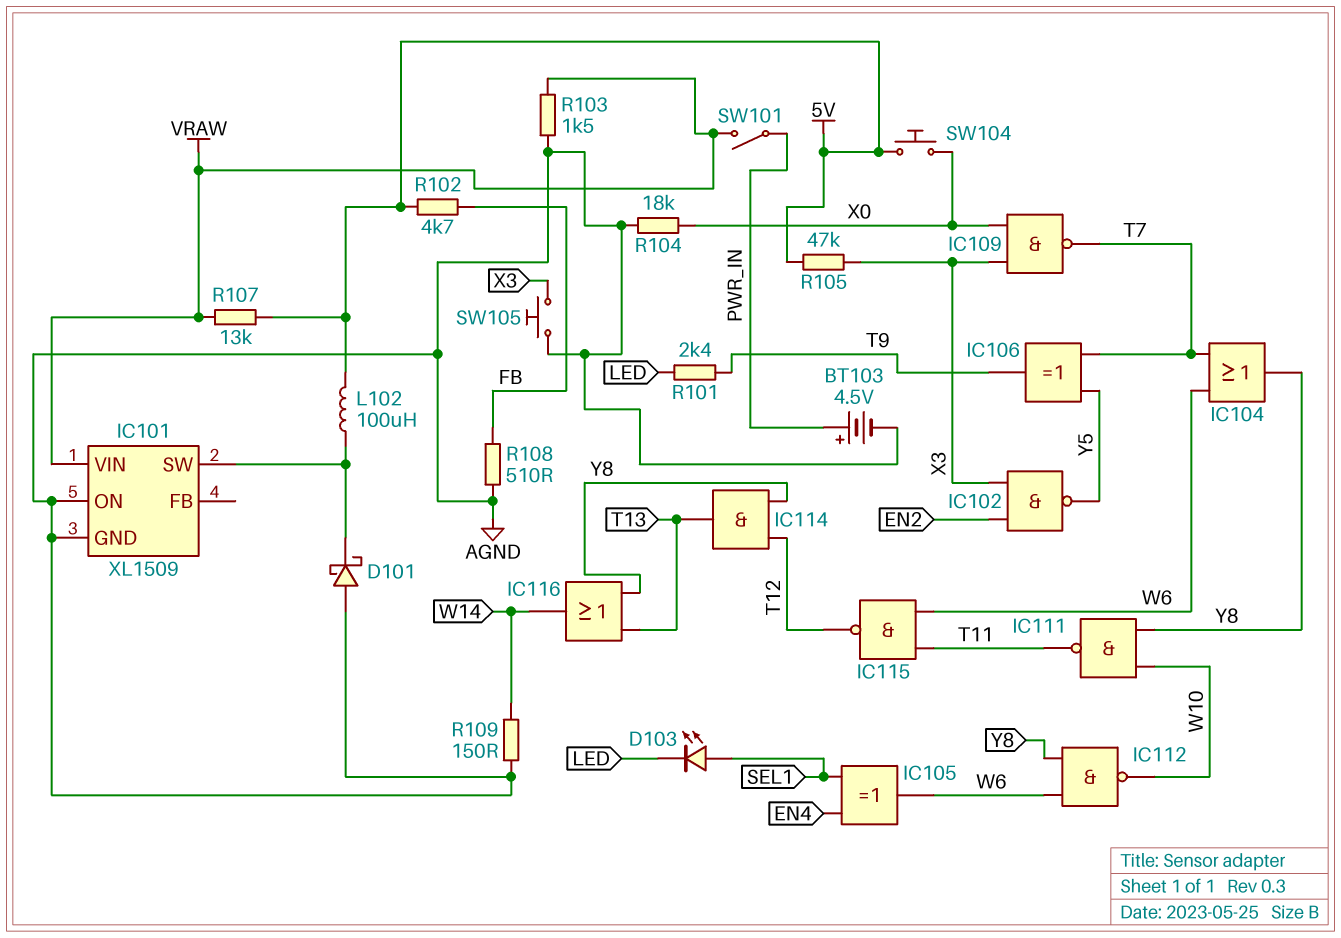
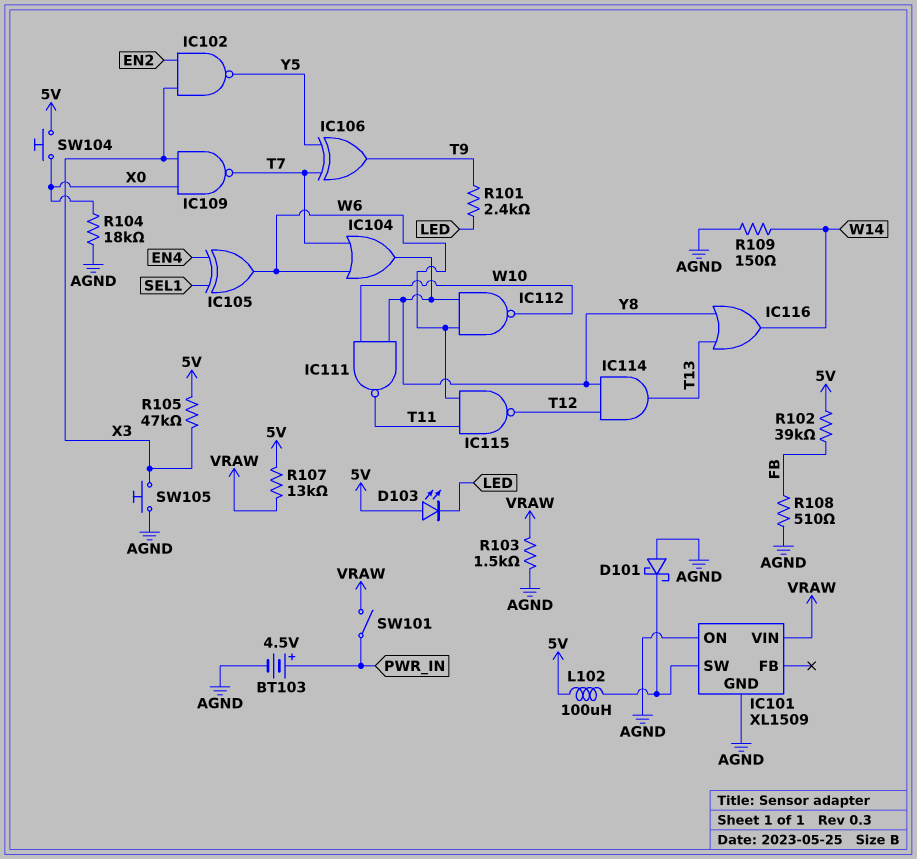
D103: LED (A SEL1, K LED) -> LED (A 5V, K LED)
R102: 4.7k (5V, FB) -> 39k (5V, FB)

